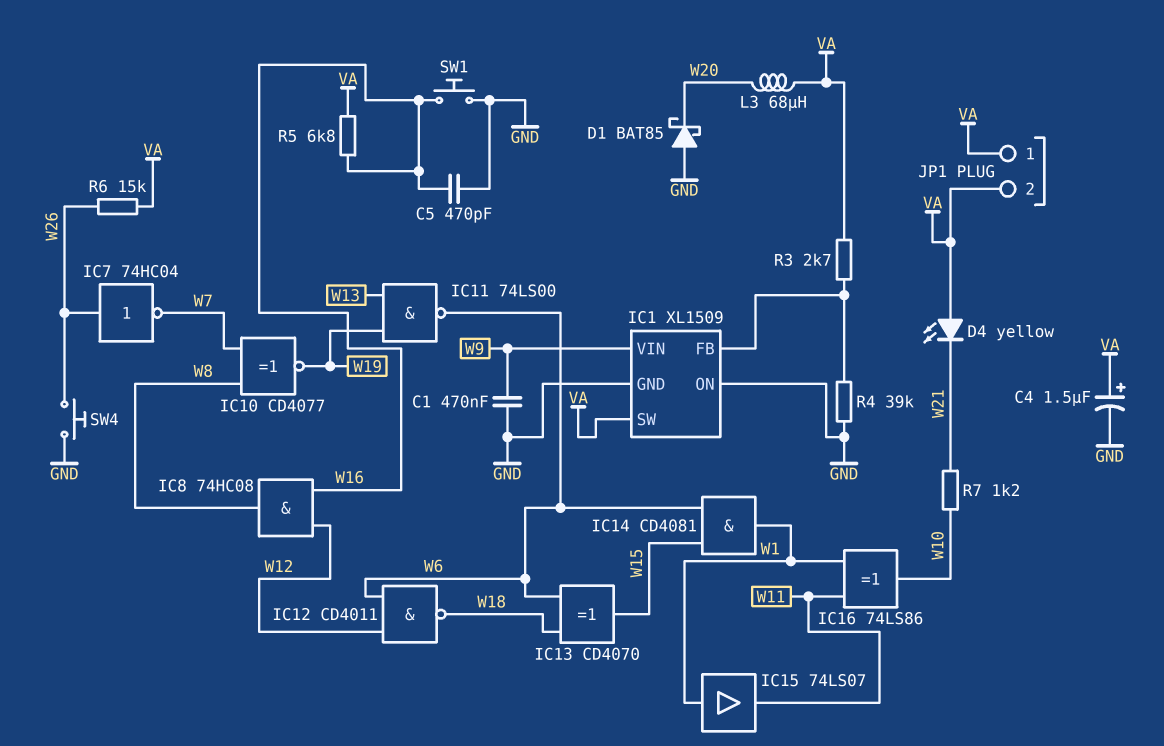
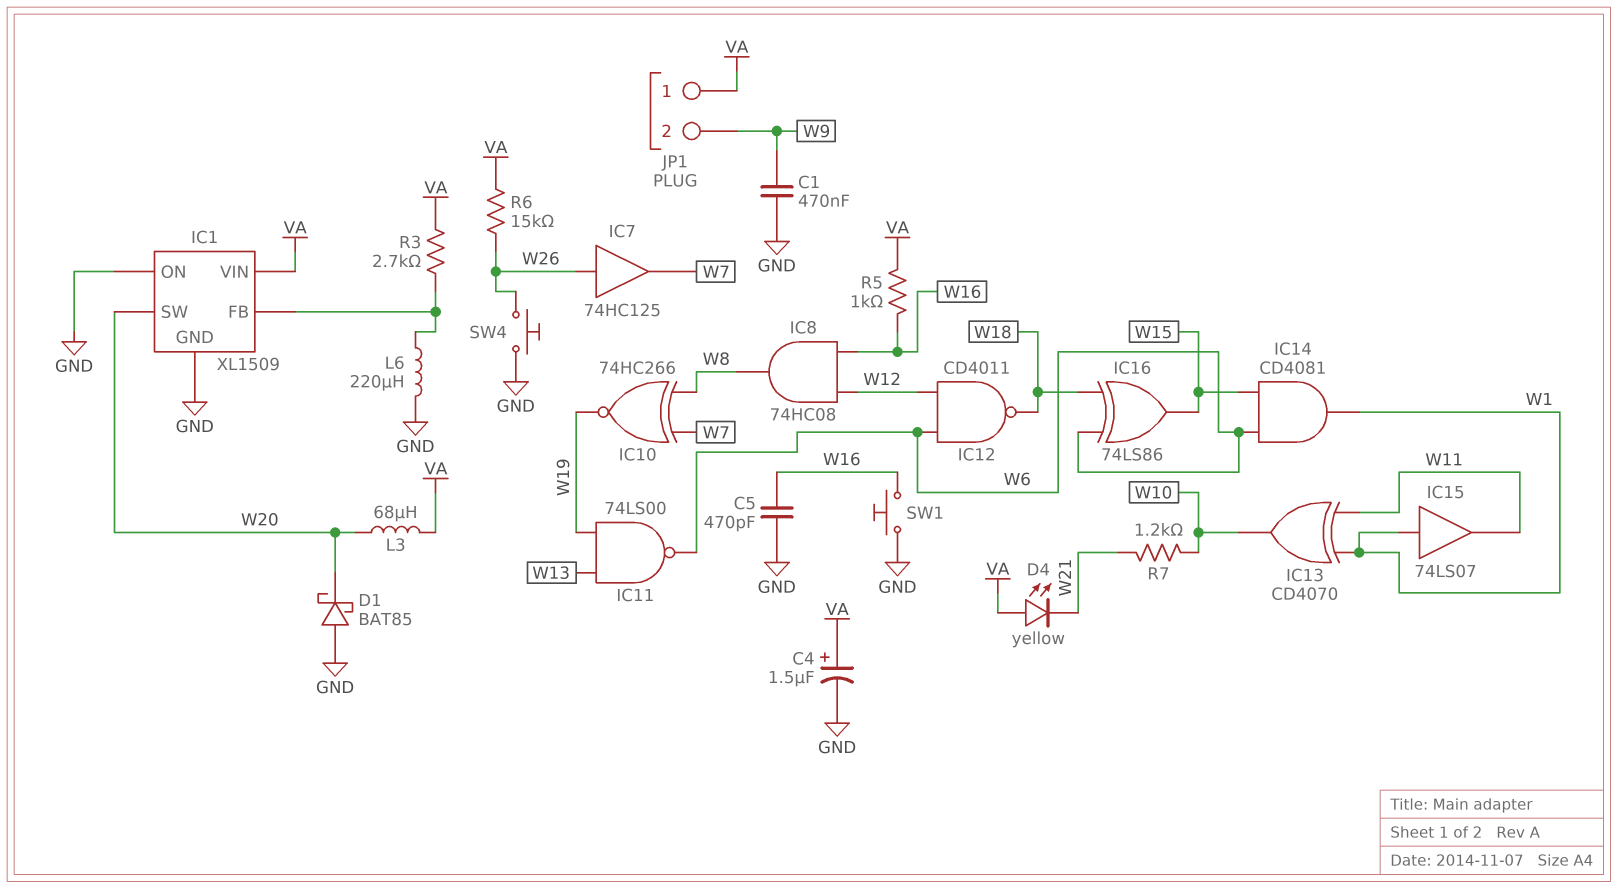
IC1 pin SW: VA -> W20
IC1 pin VIN: W9 -> VA
IC7: NOT 74HC04 (in W26, out W7) -> buffer 74HC125 (in W26, out W7)
IC10: XNOR CD4077 (in W7, in W8, out W19) -> XNOR 74HC266 (in W7, in W8, out W19)
IC13: XOR CD4070 (in W6, in W18, out W15) -> XOR CD4070 (in W1, in W11, out W10)
IC16: XOR 74LS86 (in W1, in W11, out W10) -> XOR 74LS86 (in W6, in W18, out W15)
JP1 pin 2: VA -> W9
L6: none -> 220uH (GND, IC1/FB)
R4: 39k (GND, IC1/FB) -> none
R5: 6.8k (VA, W16) -> 1k (VA, W16)

